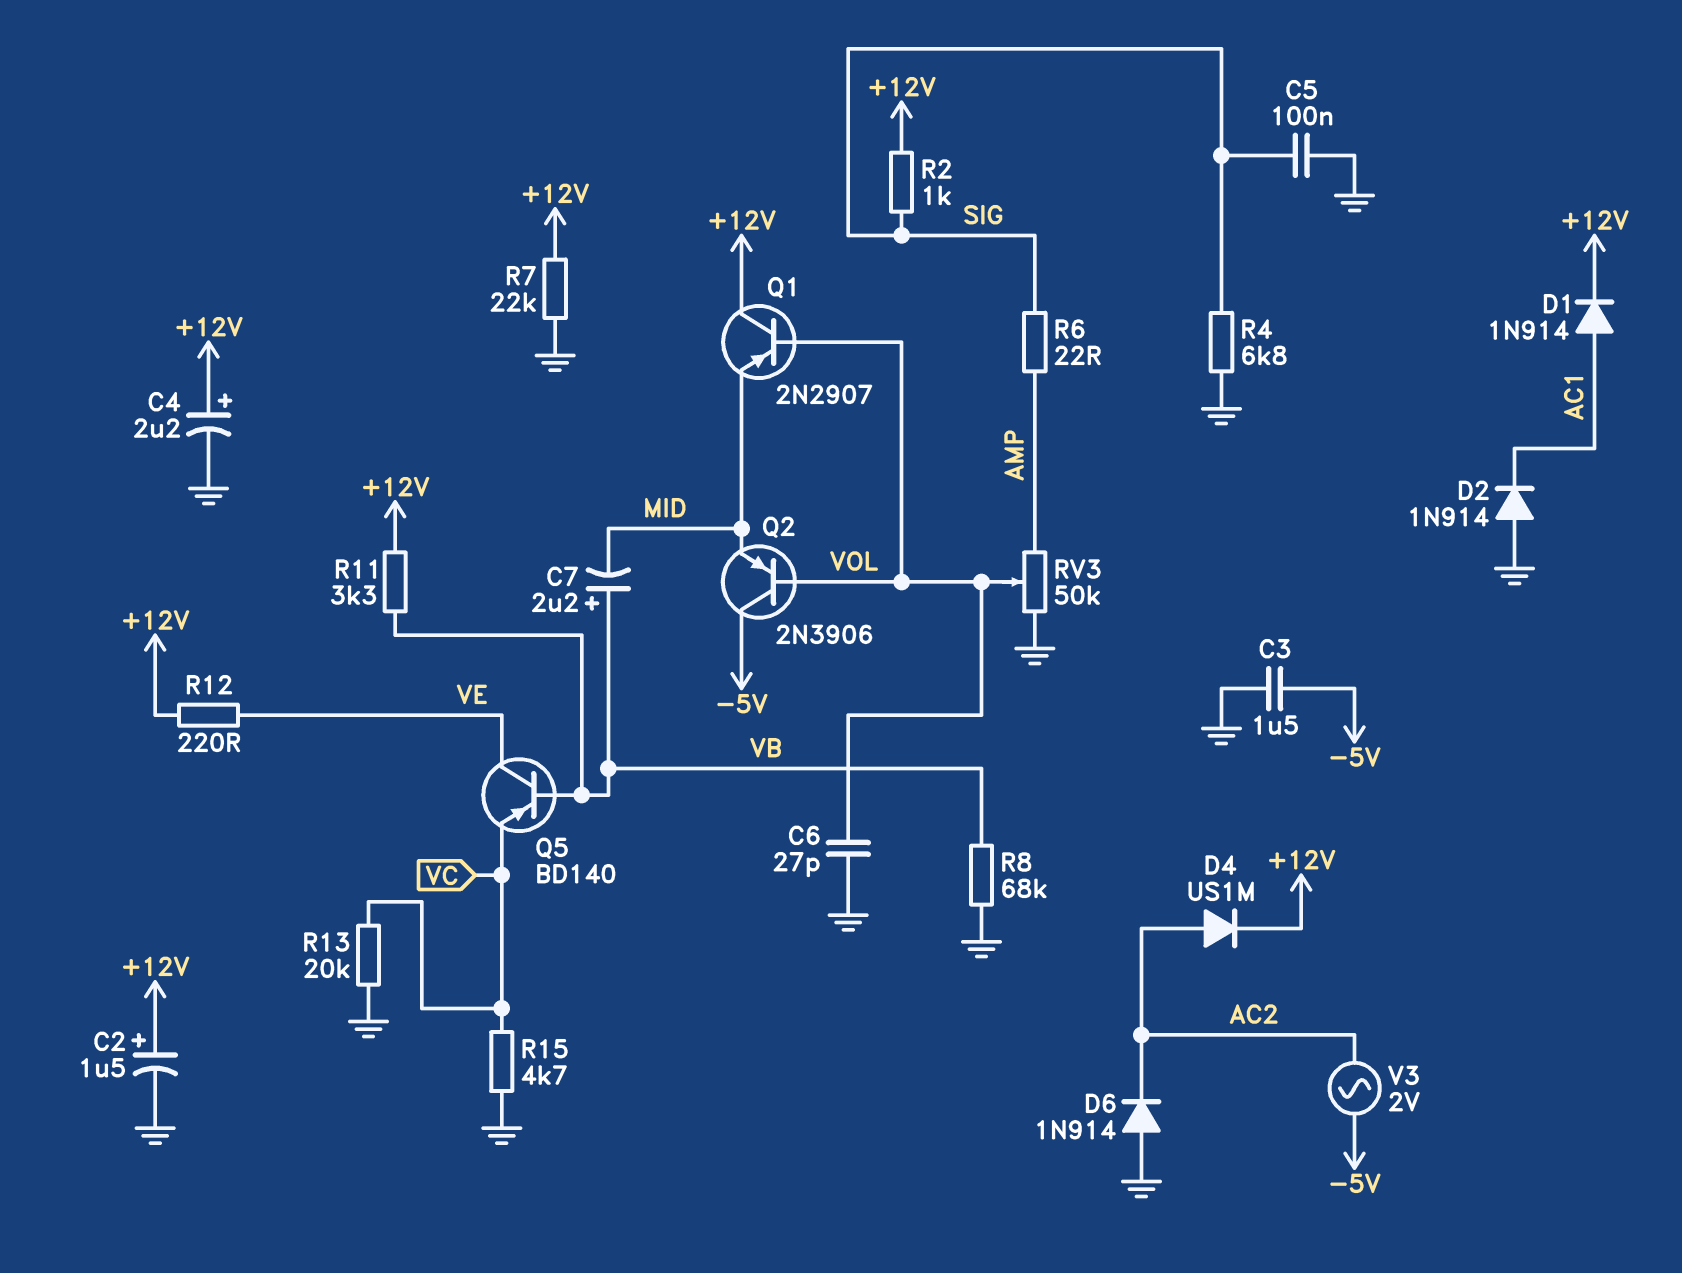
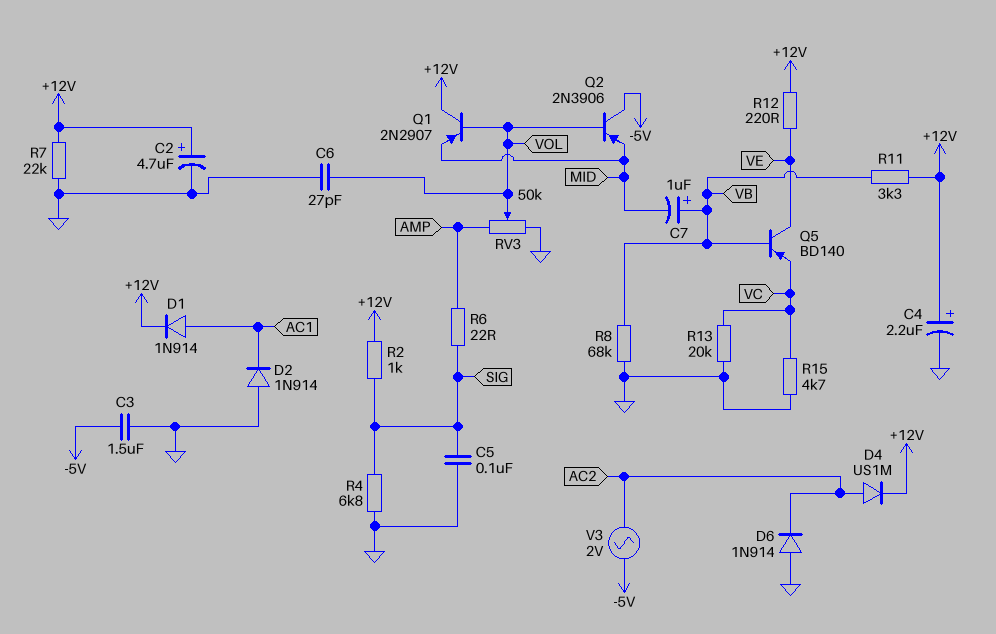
C2: 1.5uF (plus +12V, minus GND) -> 4.7uF (plus +12V, minus GND)
C7: 2.2uF (plus VB, minus MID) -> 1uF (plus VB, minus MID)

